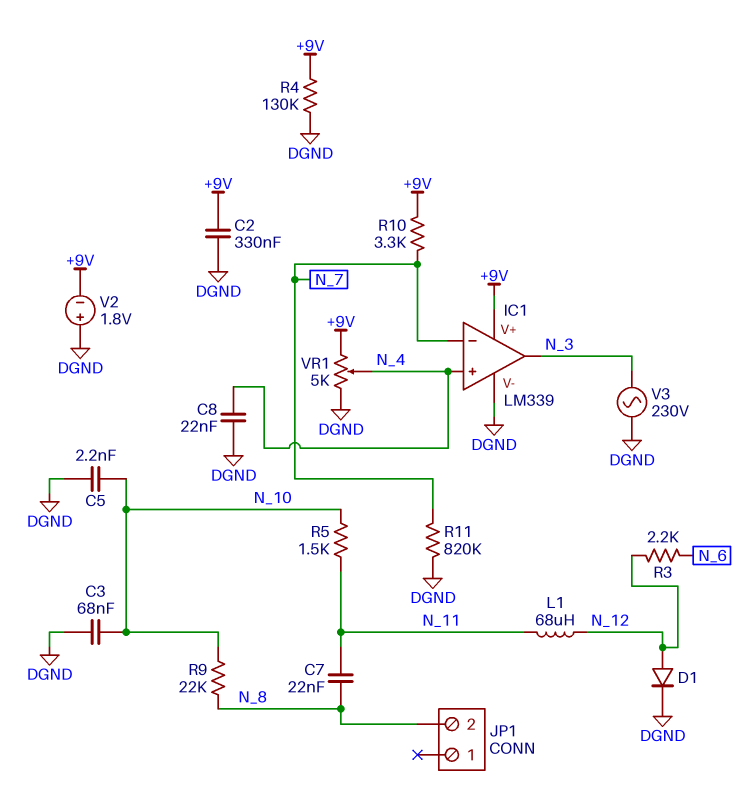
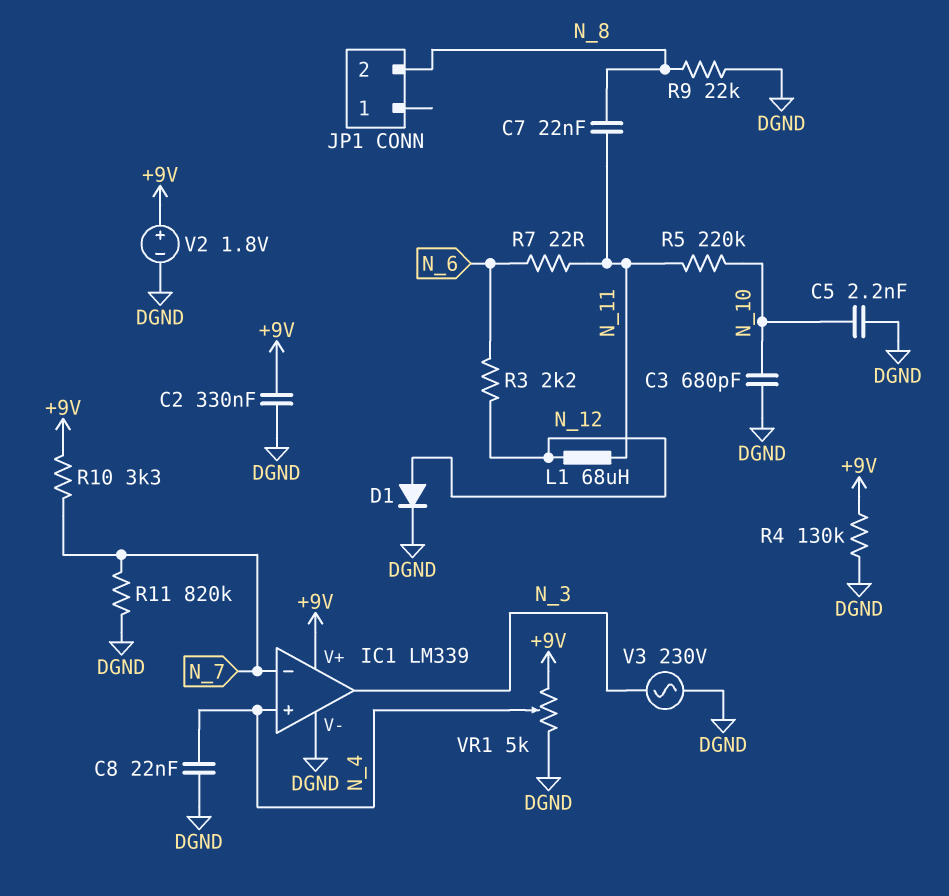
C3: 68nF (DGND, N_10) -> 680pF (DGND, N_10)
R5: 1.5k (N_10, N_11) -> 220k (N_10, N_11)
R7: none -> 22 (N_6, N_11)
R9: 22k (N_8, N_10) -> 22k (DGND, N_8)
V2: 1.8V (plus DGND, minus +9V) -> 1.8V (plus +9V, minus DGND)

